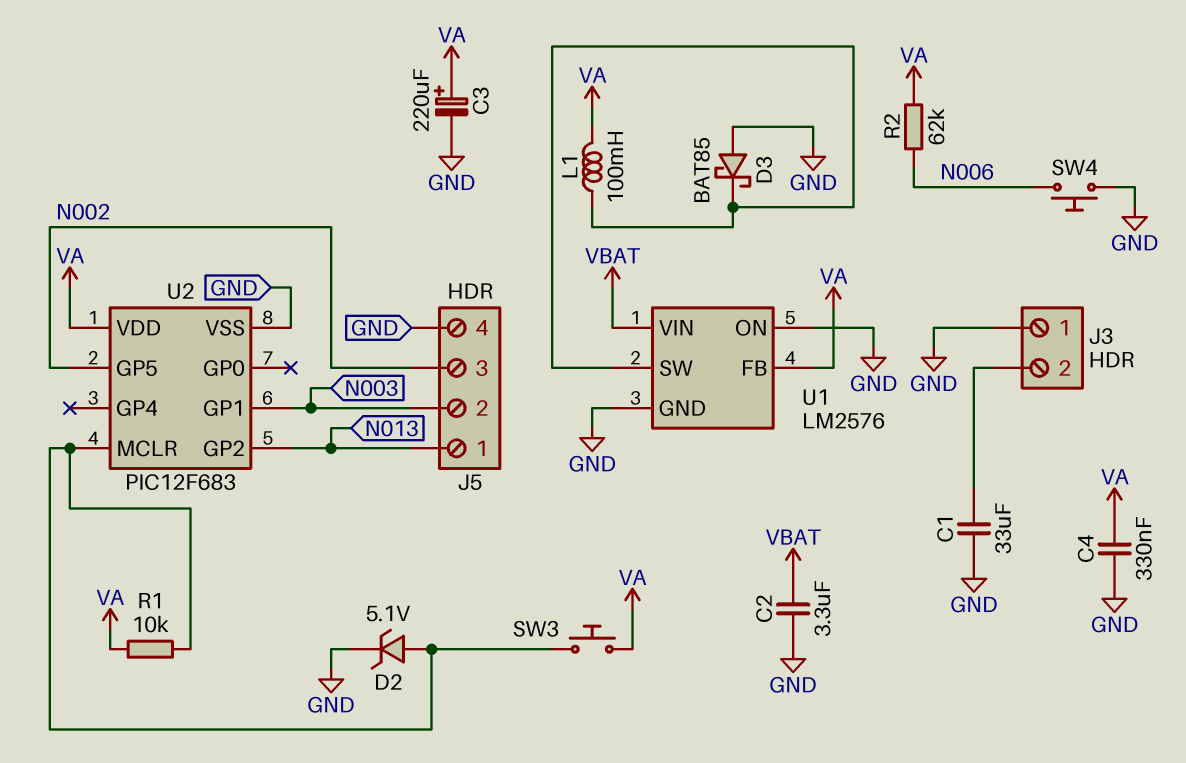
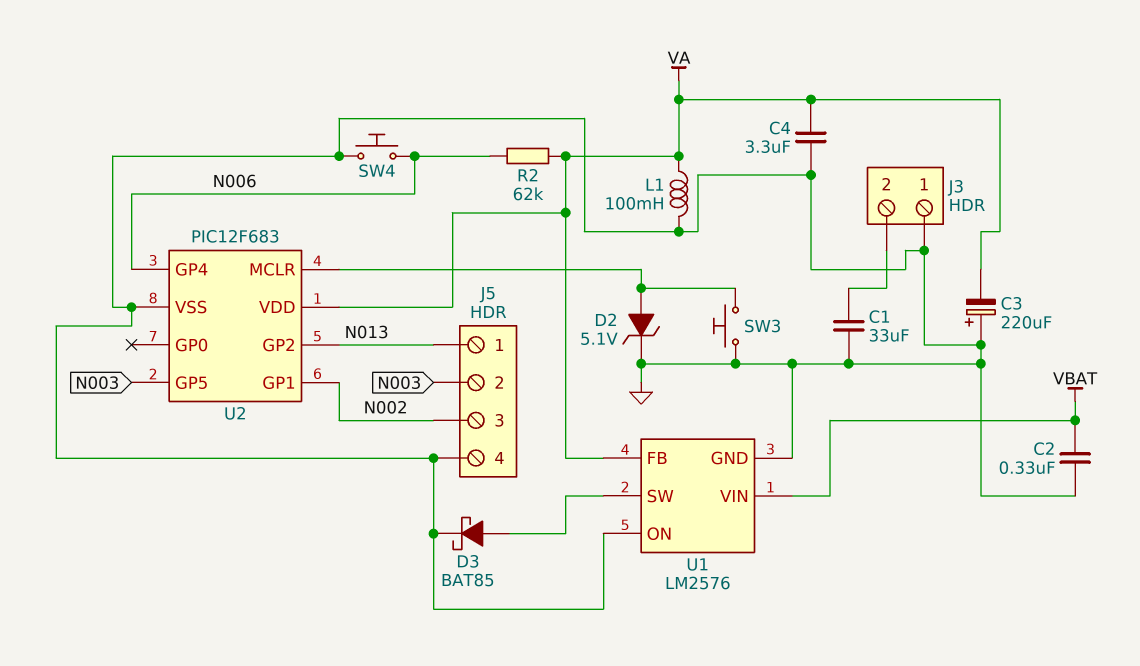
C2: 3.3uF (GND, VBAT) -> 330nF (GND, VBAT)
C3: 220uF (plus VA, minus GND) -> 220uF (plus GND, minus VA)
C4: 330nF (GND, VA) -> 3.3uF (GND, VA)
D3: schottky BAT85 (A GND, K U1/SW) -> schottky BAT85 (A U1/SW, K GND)
L1: 100mH (U1/SW, VA) -> 100mH (GND, VA)
R1: 10k (U2/MCLR, VA) -> none
SW3: button (U2/MCLR, VA) -> button (GND, U2/MCLR)
U2 pin GP1: N003 -> N002
U2 pin GP4: none -> N006
U2 pin GP5: N002 -> N003

